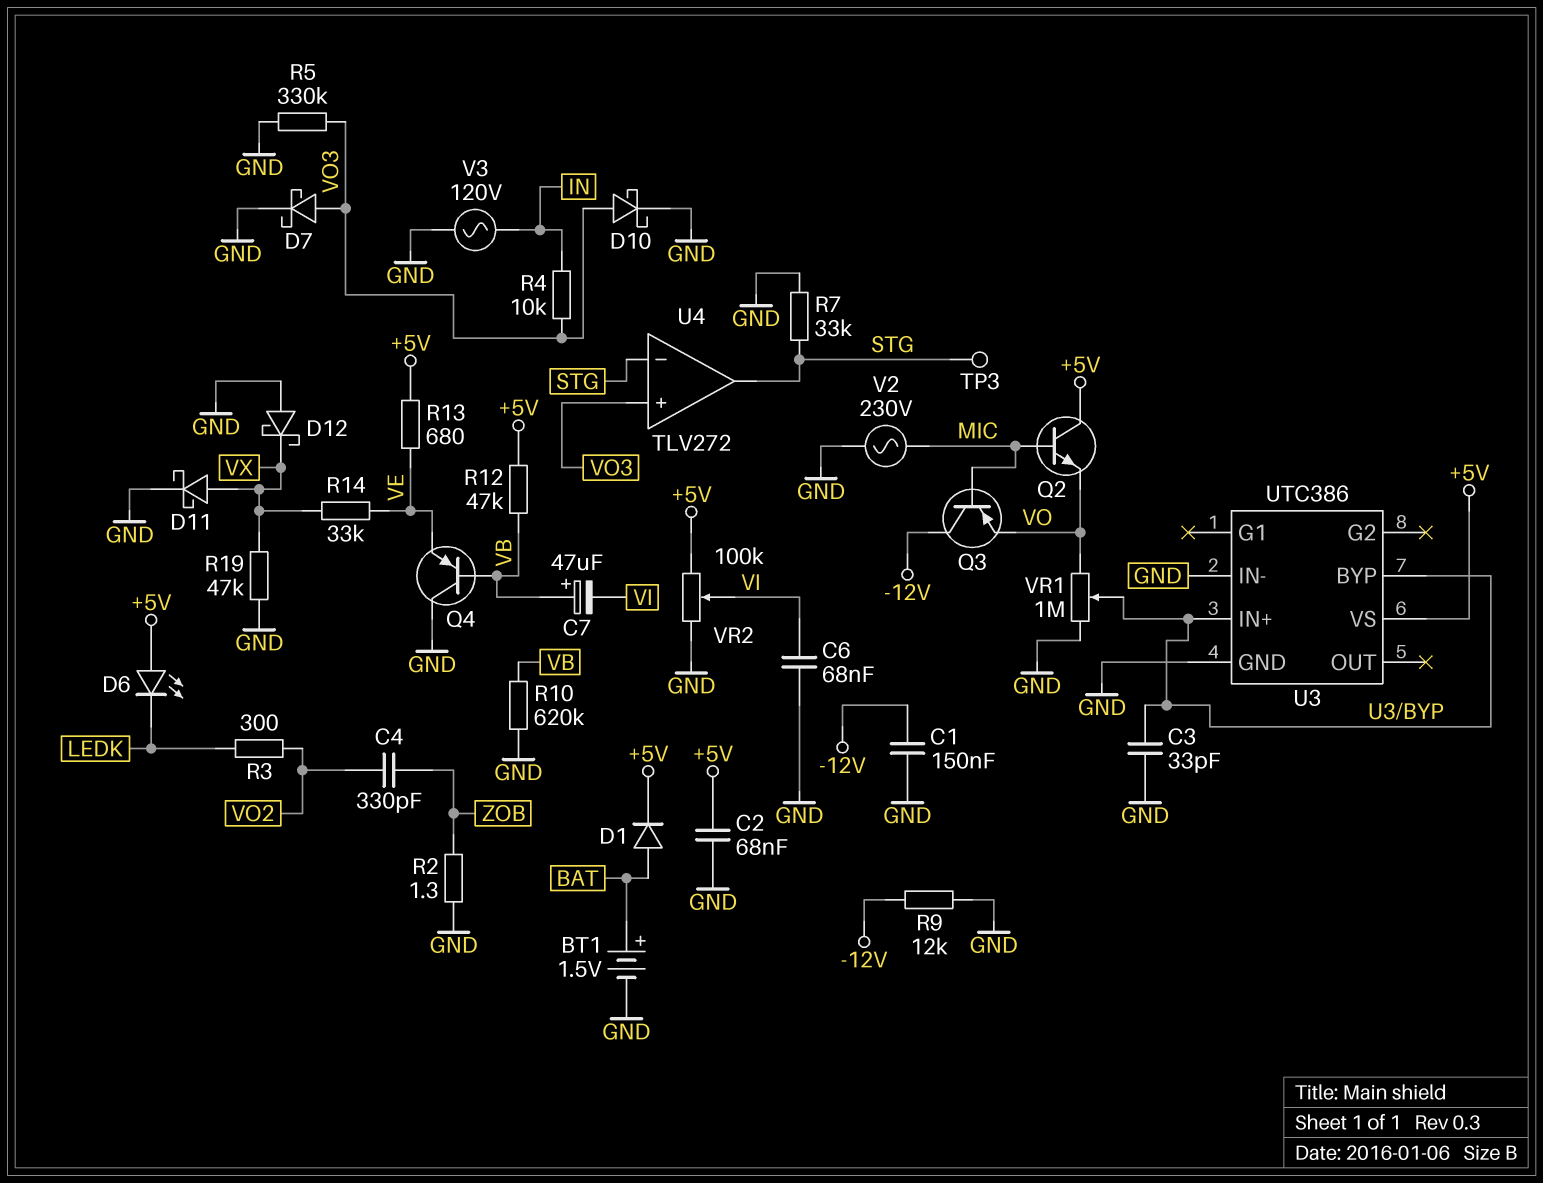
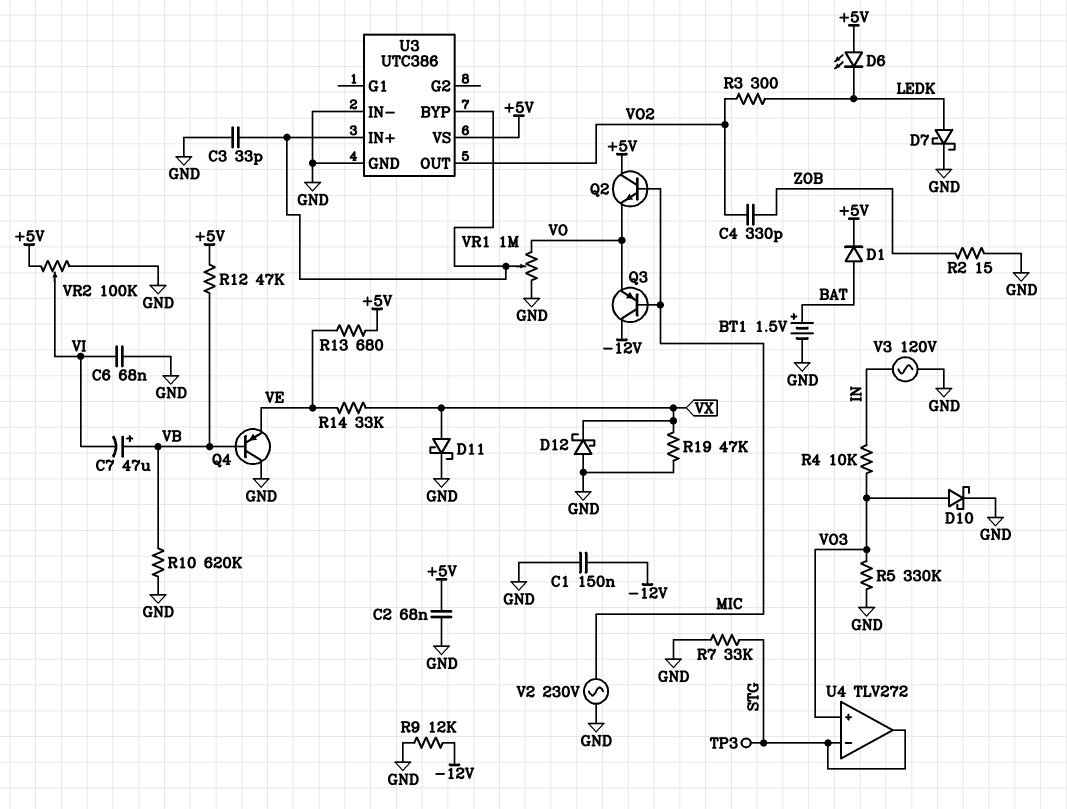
D7: schottky (A VO3, K GND) -> schottky (A LEDK, K GND)
R2: 1.3 (GND, ZOB) -> 15 (GND, ZOB)
U3 pin OUT: none -> VO2

